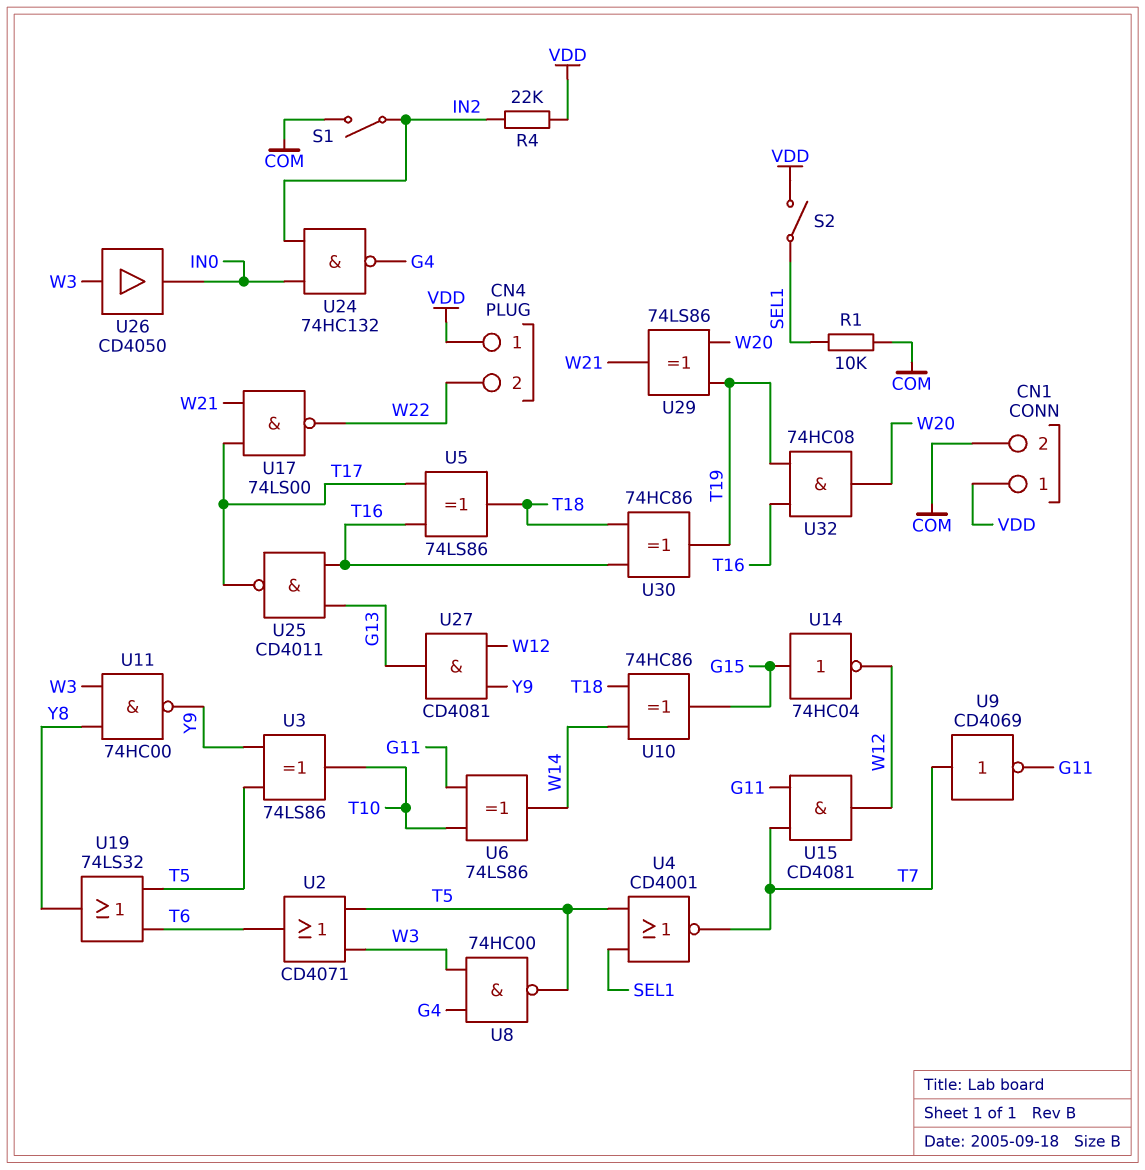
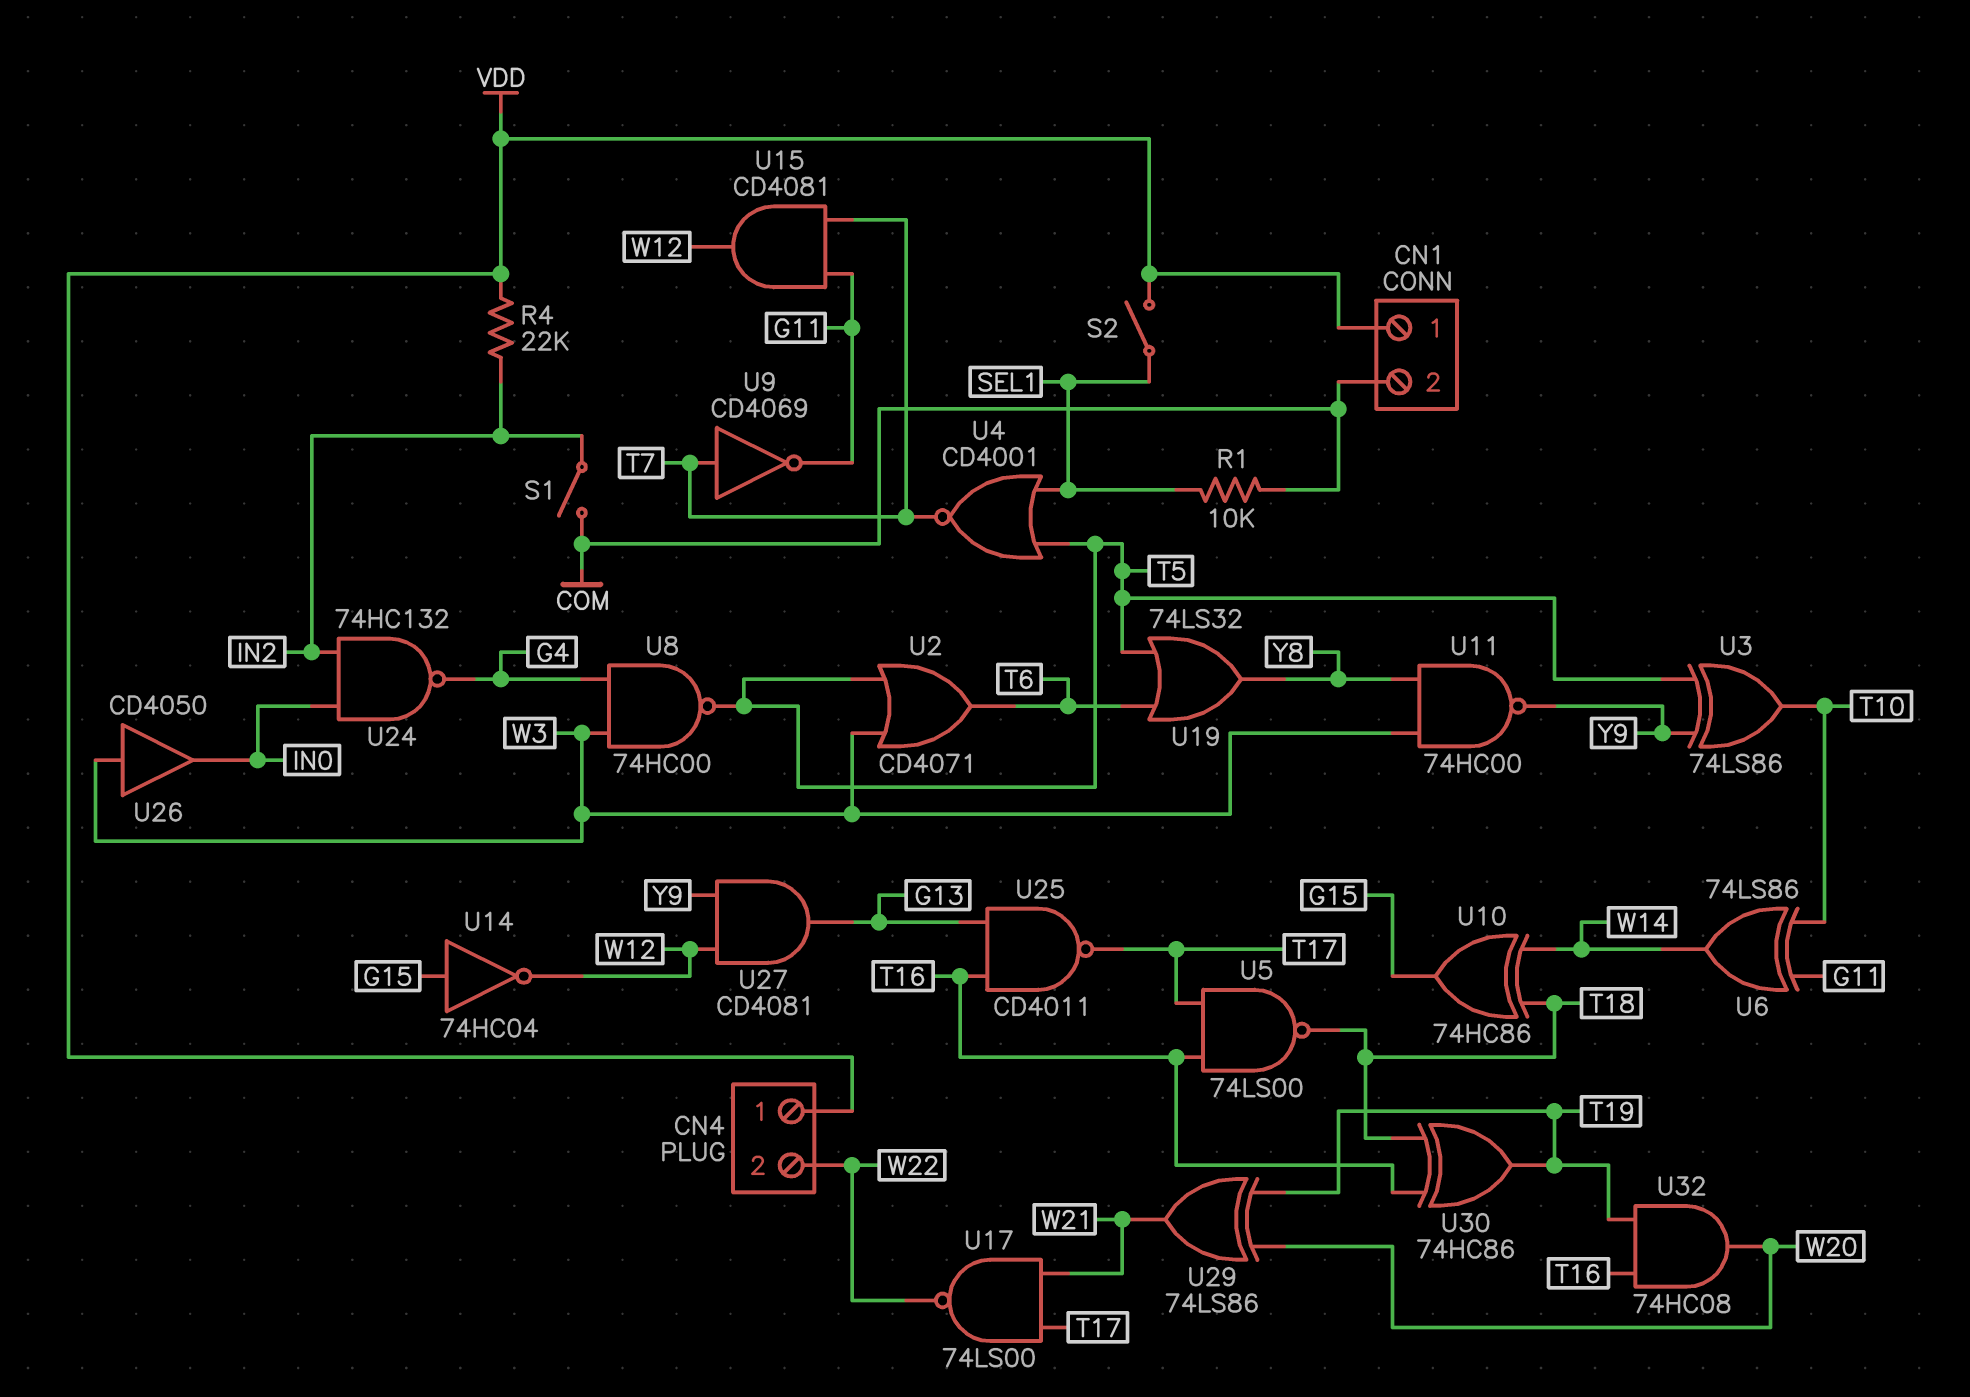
U5: XOR 74LS86 (in T16, in T17, out T18) -> NAND 74LS00 (in T16, in T17, out T18)

